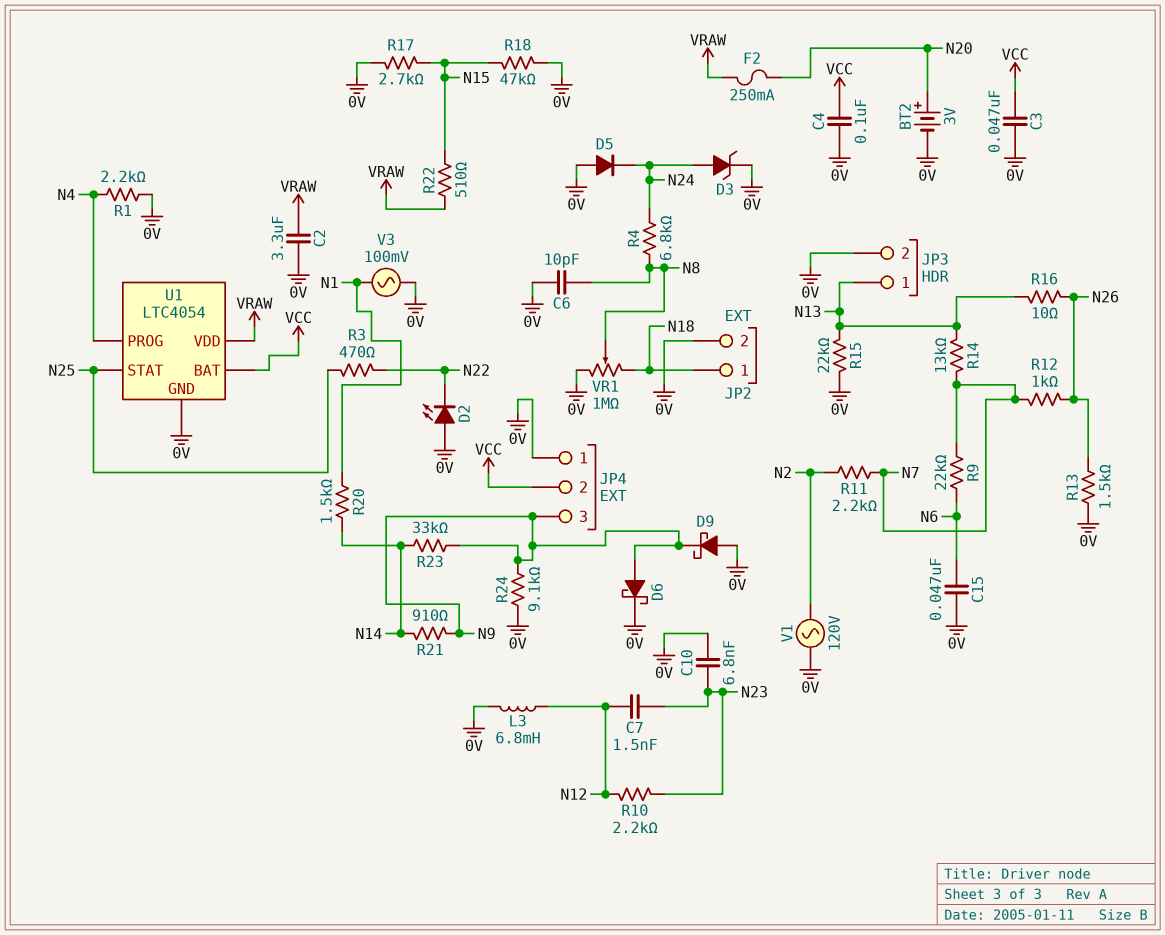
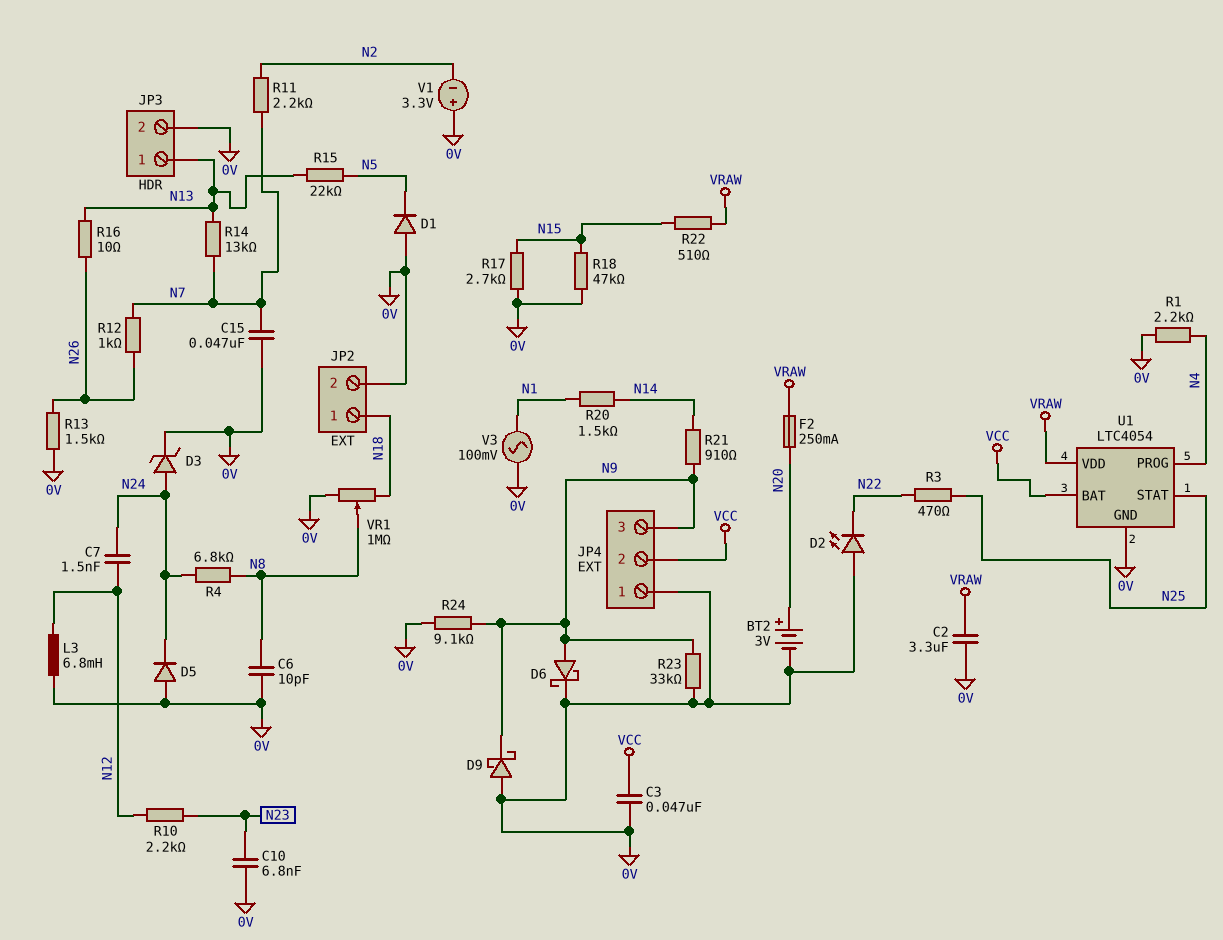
C4: 100nF (0V, VCC) -> none
C7: 1.5nF (N12, N23) -> 1.5nF (N12, N24)
C15: 47nF (0V, N6) -> 47nF (0V, N7)
D1: none -> diode (A 0V, K N5)
R9: 22k (N6, N7) -> none
R15: 22k (0V, N13) -> 22k (N5, N13)
R23: 33k (N9, N14) -> 33k (0V, N9)
V1: AC 120V (0V, N2) -> 3.3V (plus 0V, minus N2)

